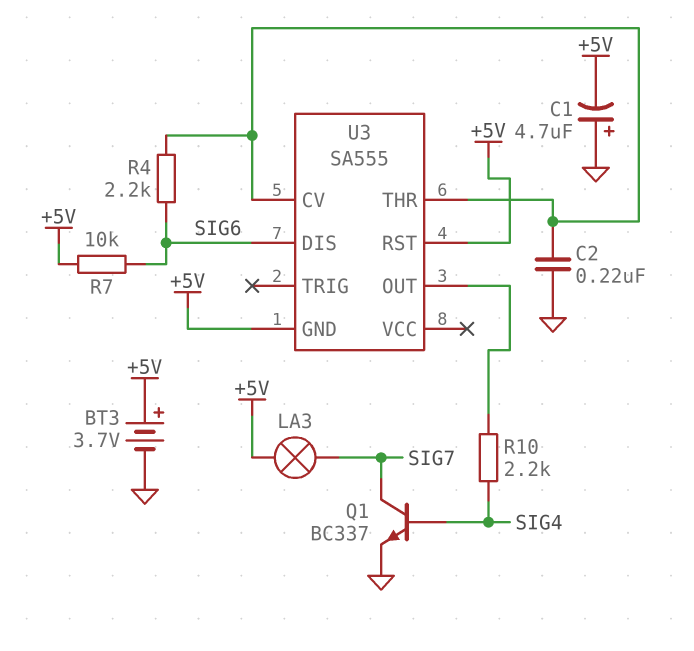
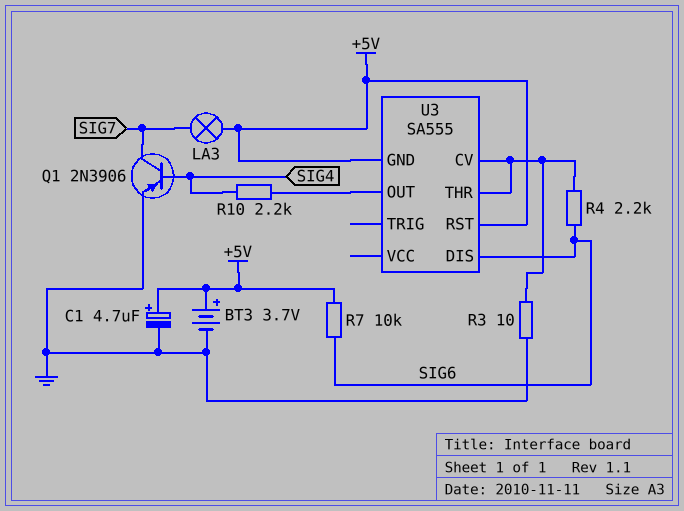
C1: 4.7uF (plus GND, minus +5V) -> 4.7uF (plus +5V, minus GND)
C2: 220nF (GND, U3/CV) -> none
Q1: NPN BC337 (B SIG4, C SIG7, E GND) -> PNP 2N3906 (B SIG4, C SIG7, E GND)
R3: none -> 10 (GND, U3/CV)

